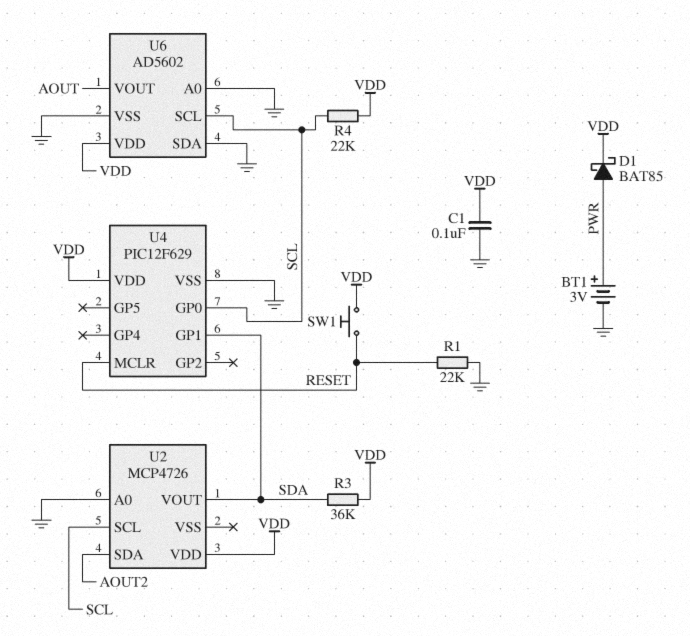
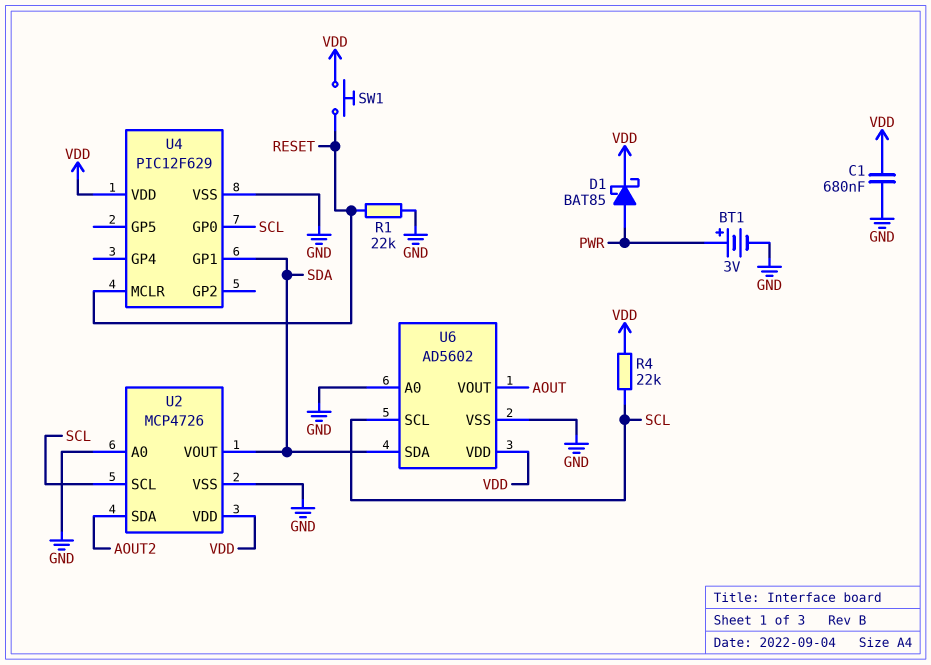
C1: 100nF (GND, VDD) -> 680nF (GND, VDD)
R3: 36k (SDA, VDD) -> none
U2 pin VSS: none -> GND
U6 pin SDA: GND -> SDA

